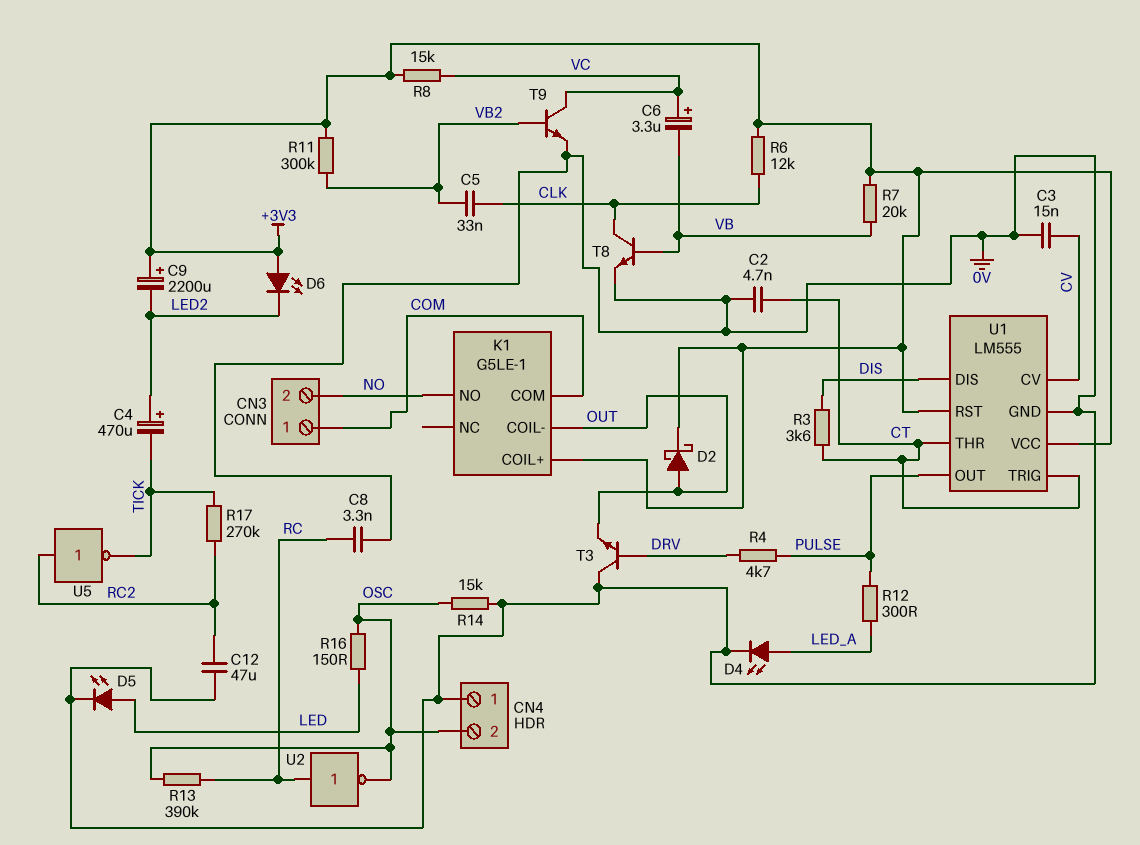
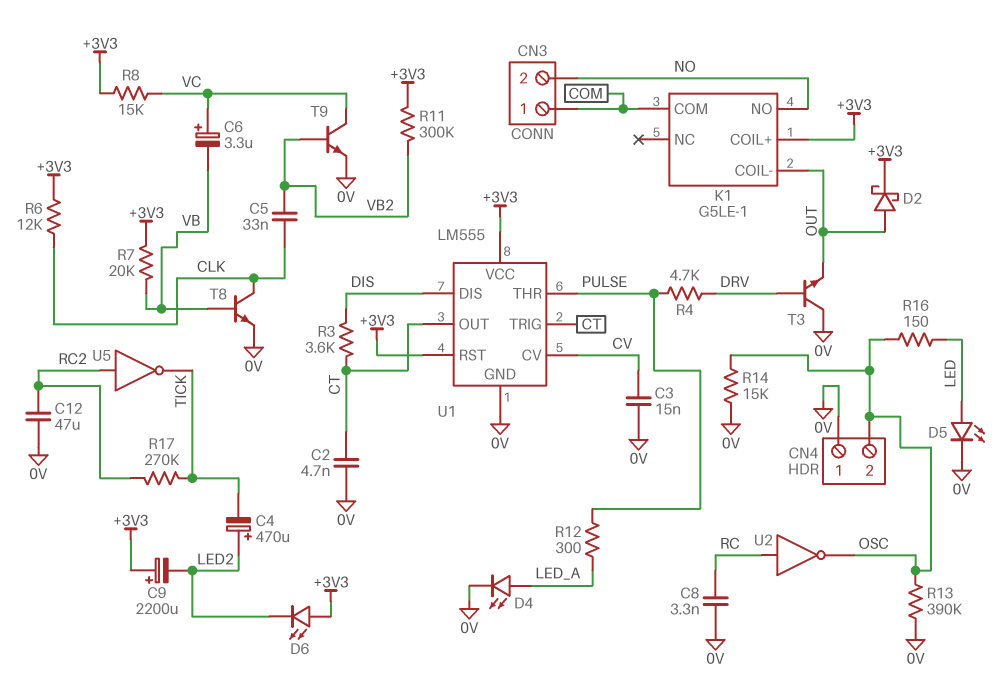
R13: 390k (OSC, RC) -> 390k (0V, OSC)
U1 pin OUT: PULSE -> CT
U1 pin THR: CT -> PULSE

